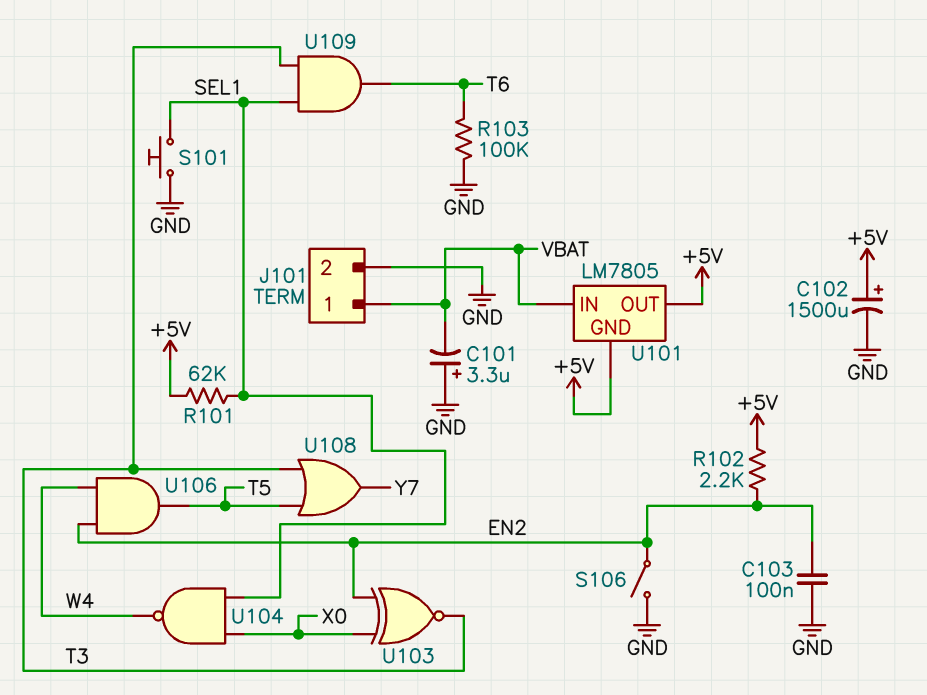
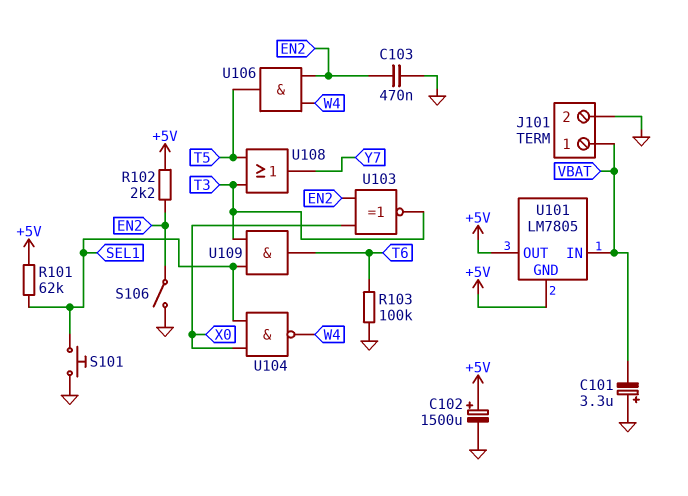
C103: 100nF (EN2, GND) -> 470nF (EN2, GND)

